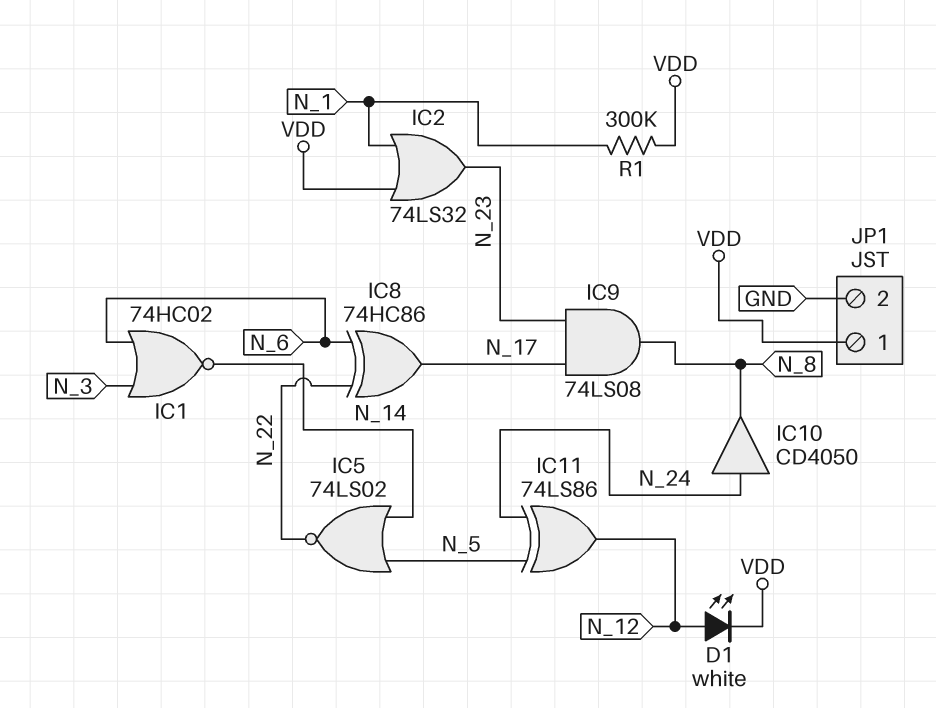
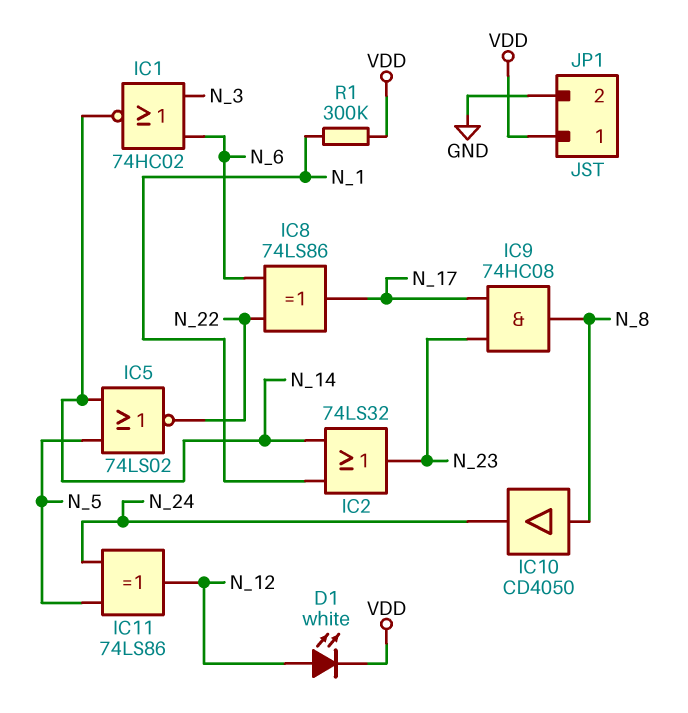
IC2: OR 74LS32 (in N_1, in VDD, out N_23) -> OR 74LS32 (in N_1, in N_14, out N_23)
IC8: XOR 74HC86 (in N_6, in N_22, out N_17) -> XOR 74LS86 (in N_6, in N_22, out N_17)
IC9: AND 74LS08 (in N_17, in N_23, out N_8) -> AND 74HC08 (in N_17, in N_23, out N_8)
IC10: buffer CD4050 (in N_24, out N_8) -> buffer CD4050 (in N_8, out N_24)

